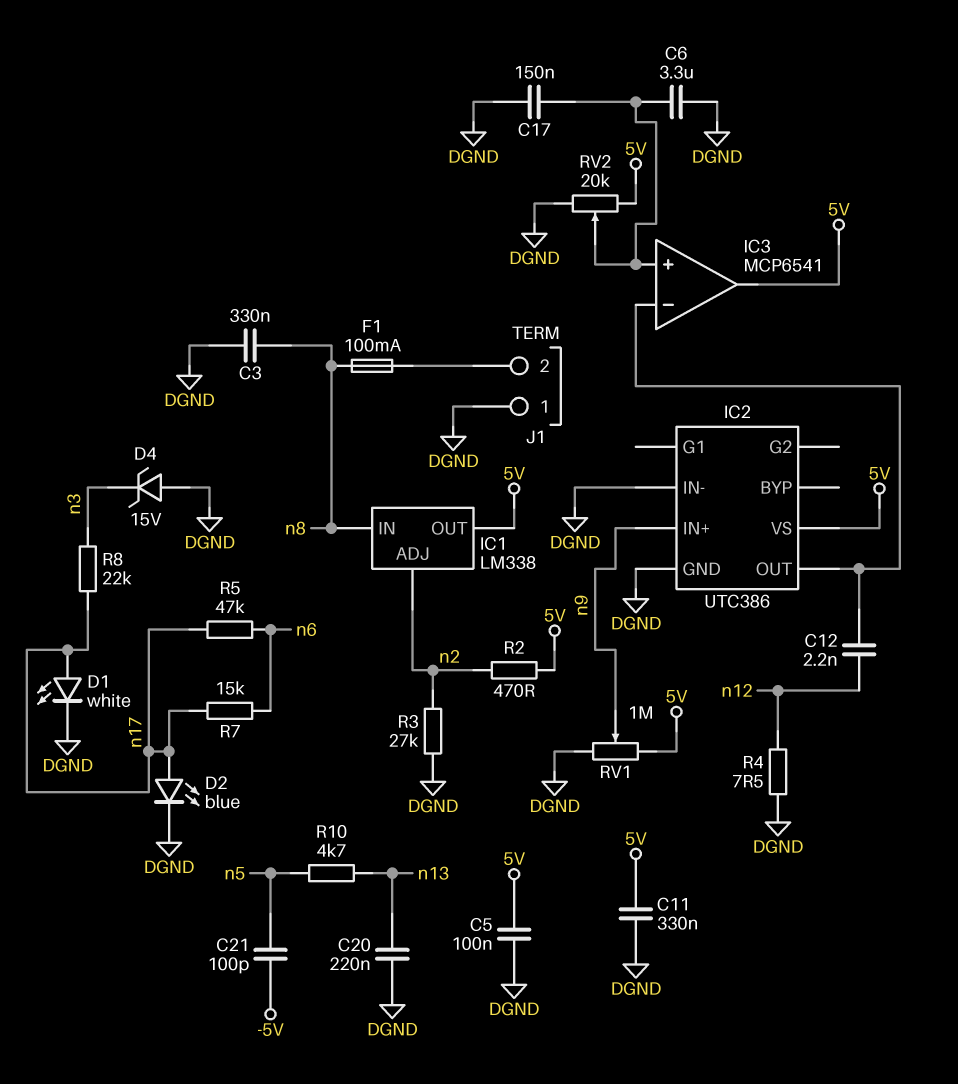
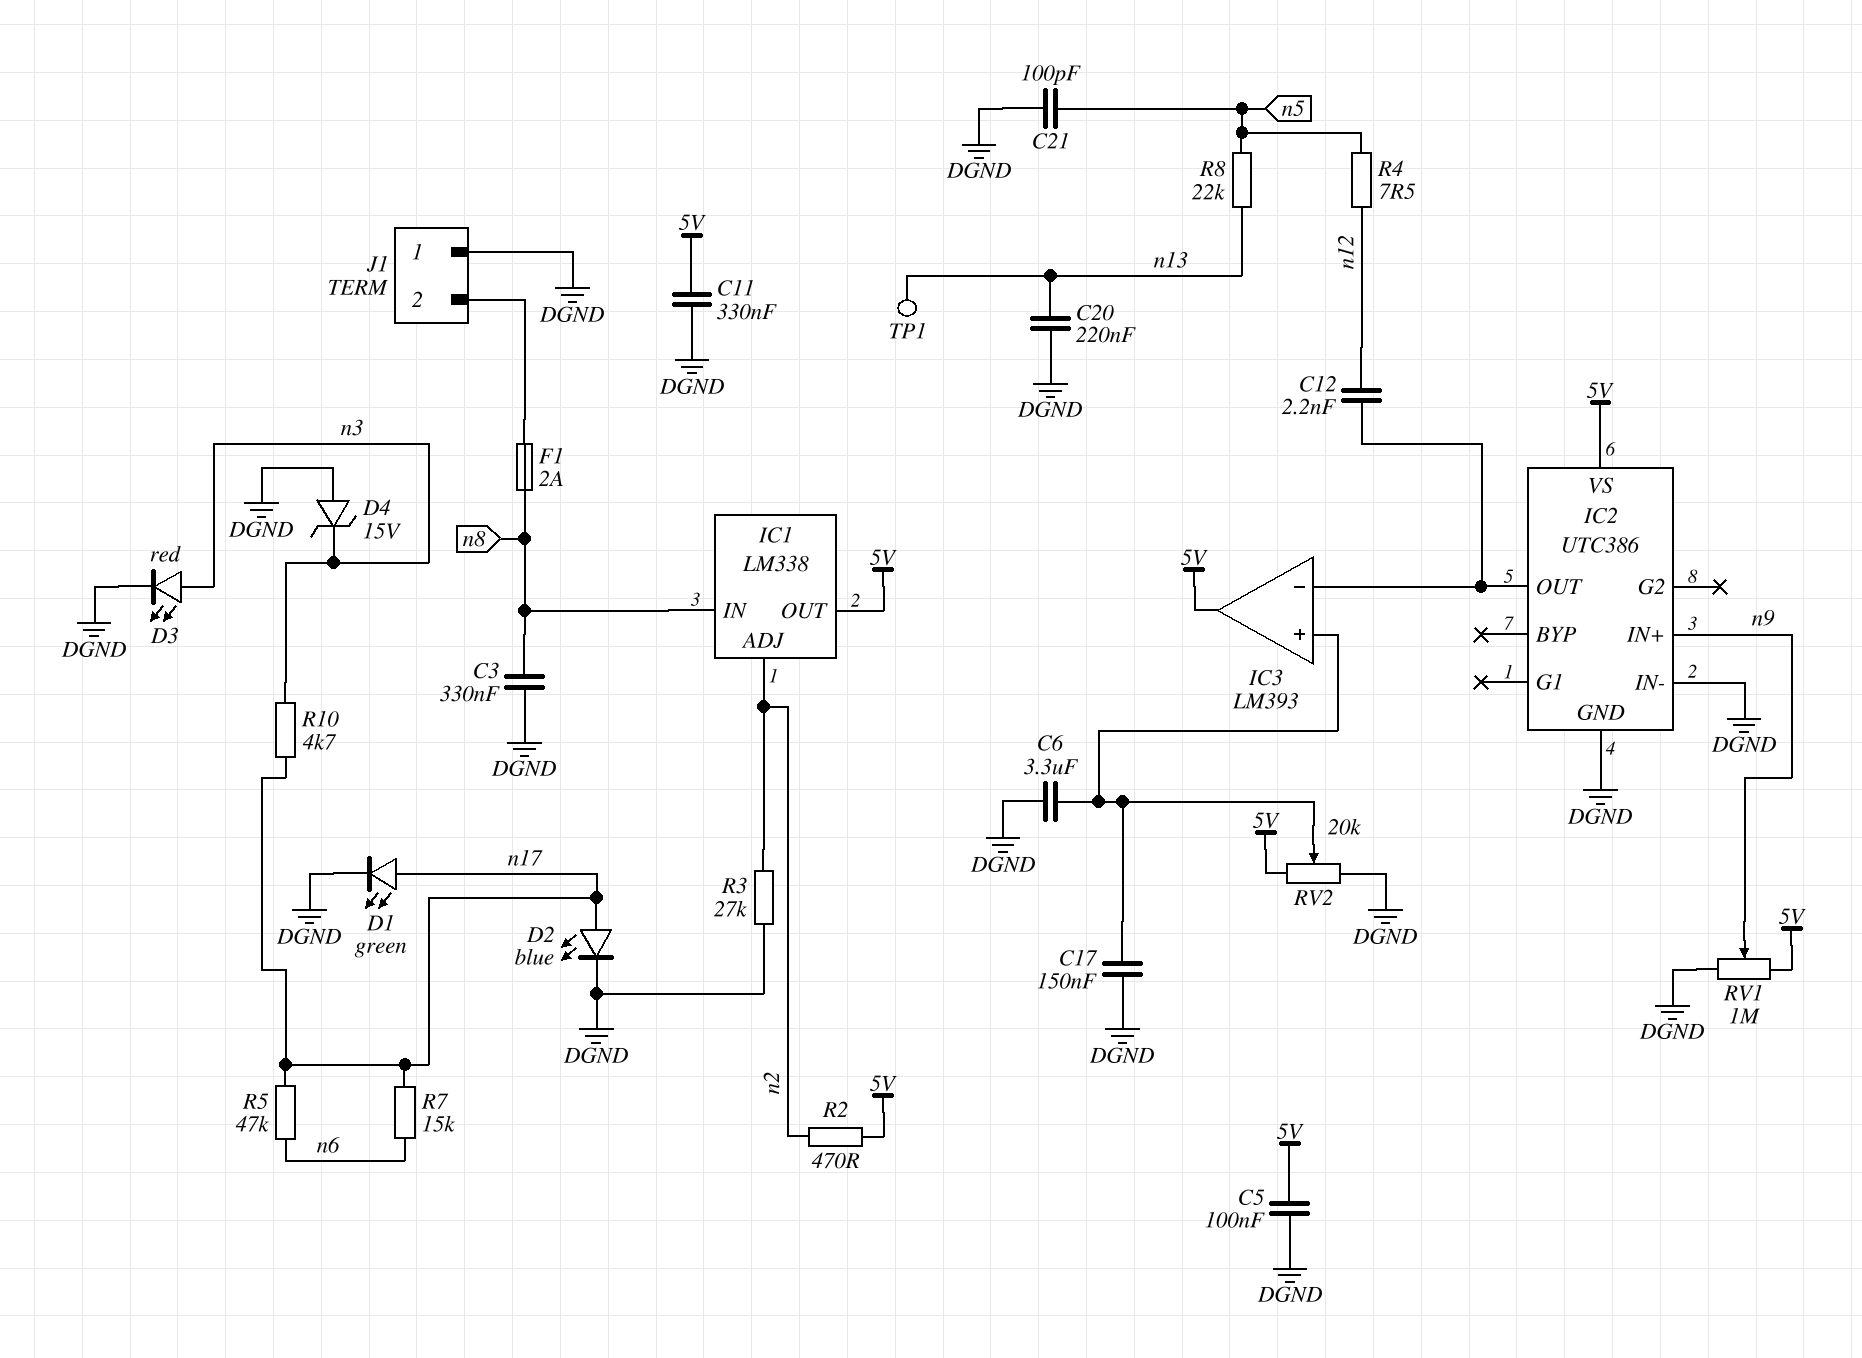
C21: 100pF (-5V, n5) -> 100pF (DGND, n5)
D1: LED white (A n17, K DGND) -> LED green (A n17, K DGND)
D3: none -> LED red (A n3, K DGND)
F1: 100mA (J1/2, n8) -> 2A (J1/2, n8)
IC3: MCP6541 -> LM393
R4: 7.5 (DGND, n12) -> 7.5 (n5, n12)
R8: 22k (n3, n17) -> 22k (n5, n13)
R10: 4.7k (n5, n13) -> 4.7k (n3, n17)
TP1: none -> test point (n13)

